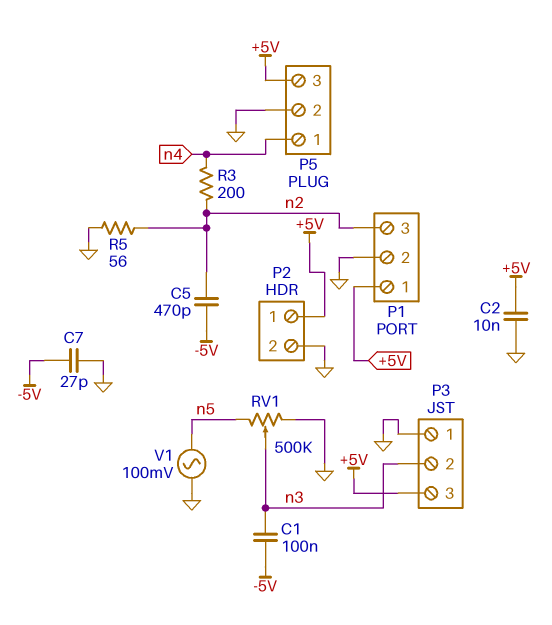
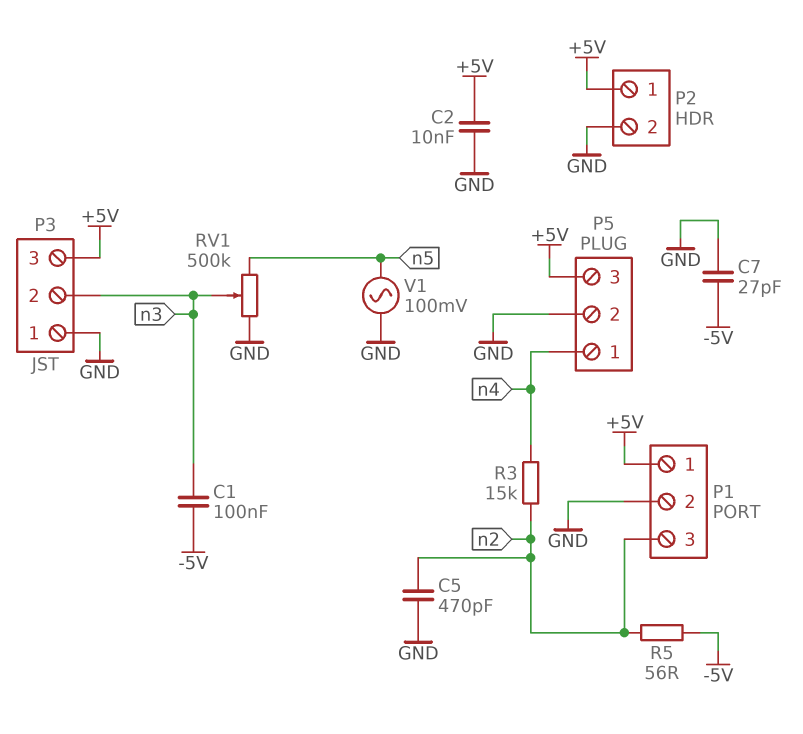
C5: 470pF (-5V, n2) -> 470pF (GND, n2)
R3: 200 (n2, n4) -> 15k (n2, n4)
R5: 56 (GND, n2) -> 56 (-5V, n2)

